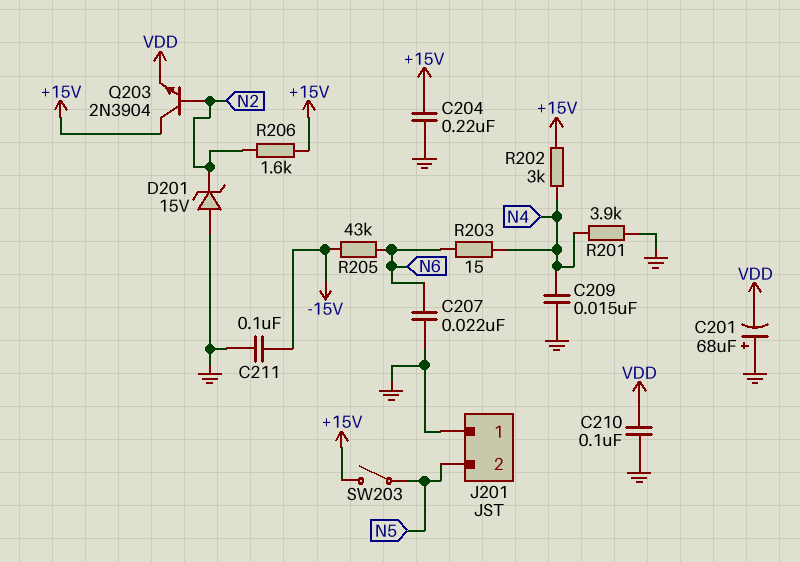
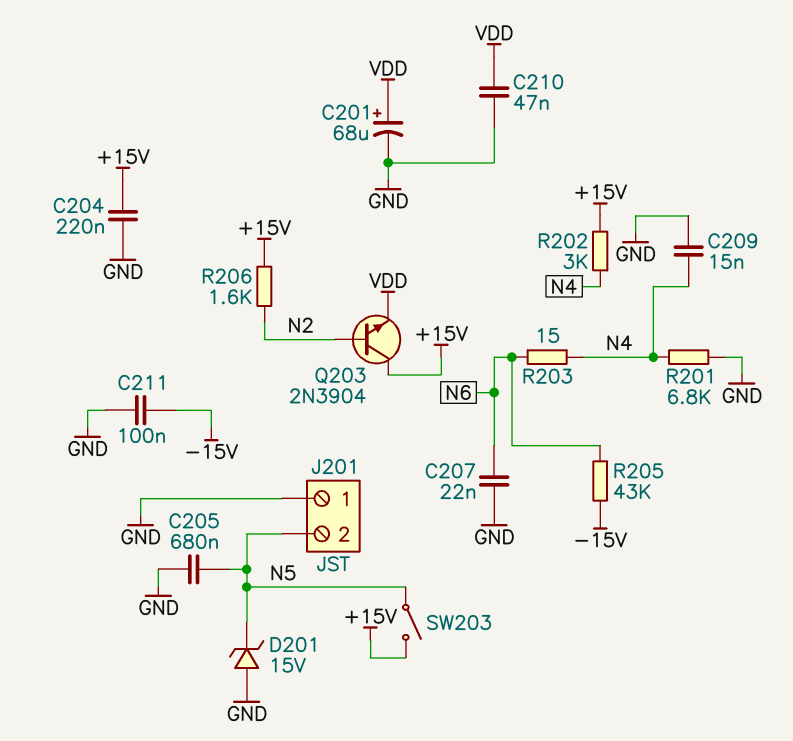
C201: 68uF (plus GND, minus VDD) -> 68uF (plus VDD, minus GND)
C205: none -> 680nF (GND, N5)
C210: 100nF (GND, VDD) -> 47nF (GND, VDD)
D201: zener 15V (A GND, K N2) -> zener 15V (A GND, K N5)
R201: 3.9k (GND, N4) -> 6.8k (GND, N4)

